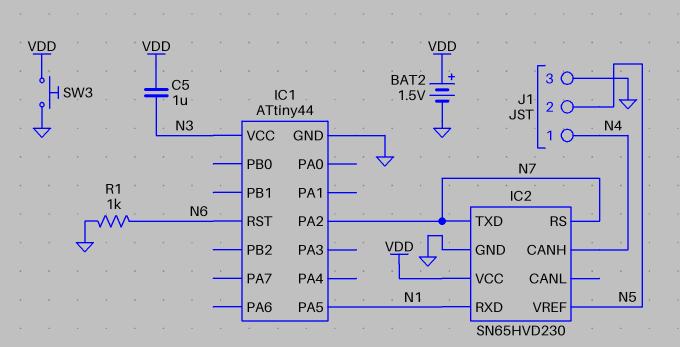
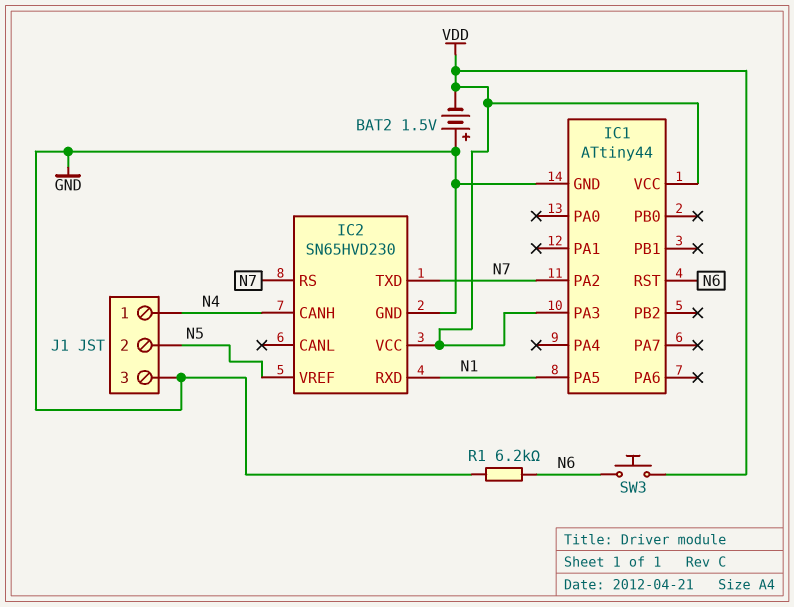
BAT2: 1.5V (plus VDD, minus GND) -> 1.5V (plus GND, minus VDD)
C5: 1uF (N3, VDD) -> none
IC1 pin PA3: none -> VDD
IC1 pin VCC: N3 -> VDD
R1: 1k (GND, N6) -> 6.2k (GND, N6)
SW3: button (GND, VDD) -> button (N6, VDD)

